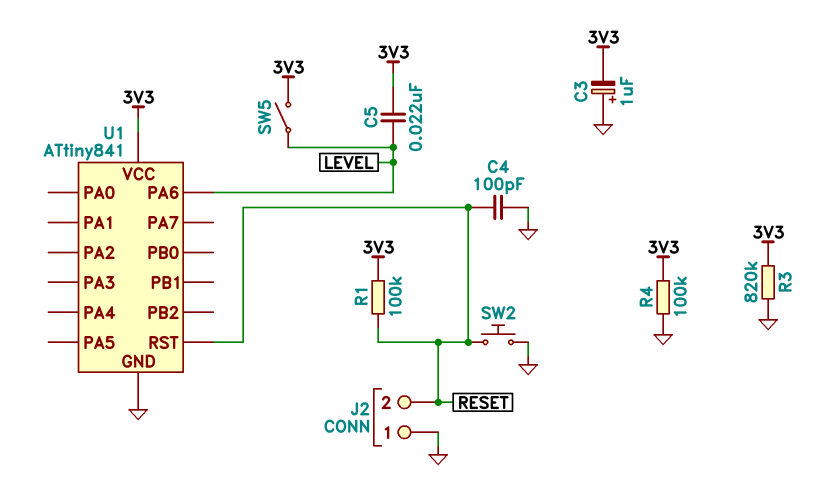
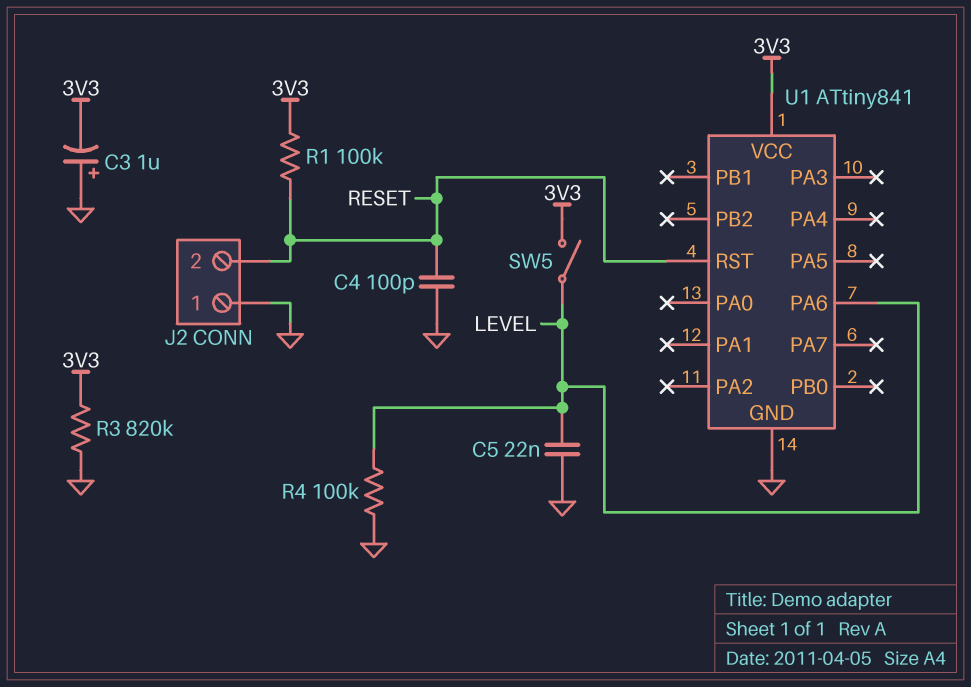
C5: 22nF (3V3, LEVEL) -> 22nF (GND, LEVEL)
R4: 100k (3V3, GND) -> 100k (GND, LEVEL)
SW2: button (GND, RESET) -> none

